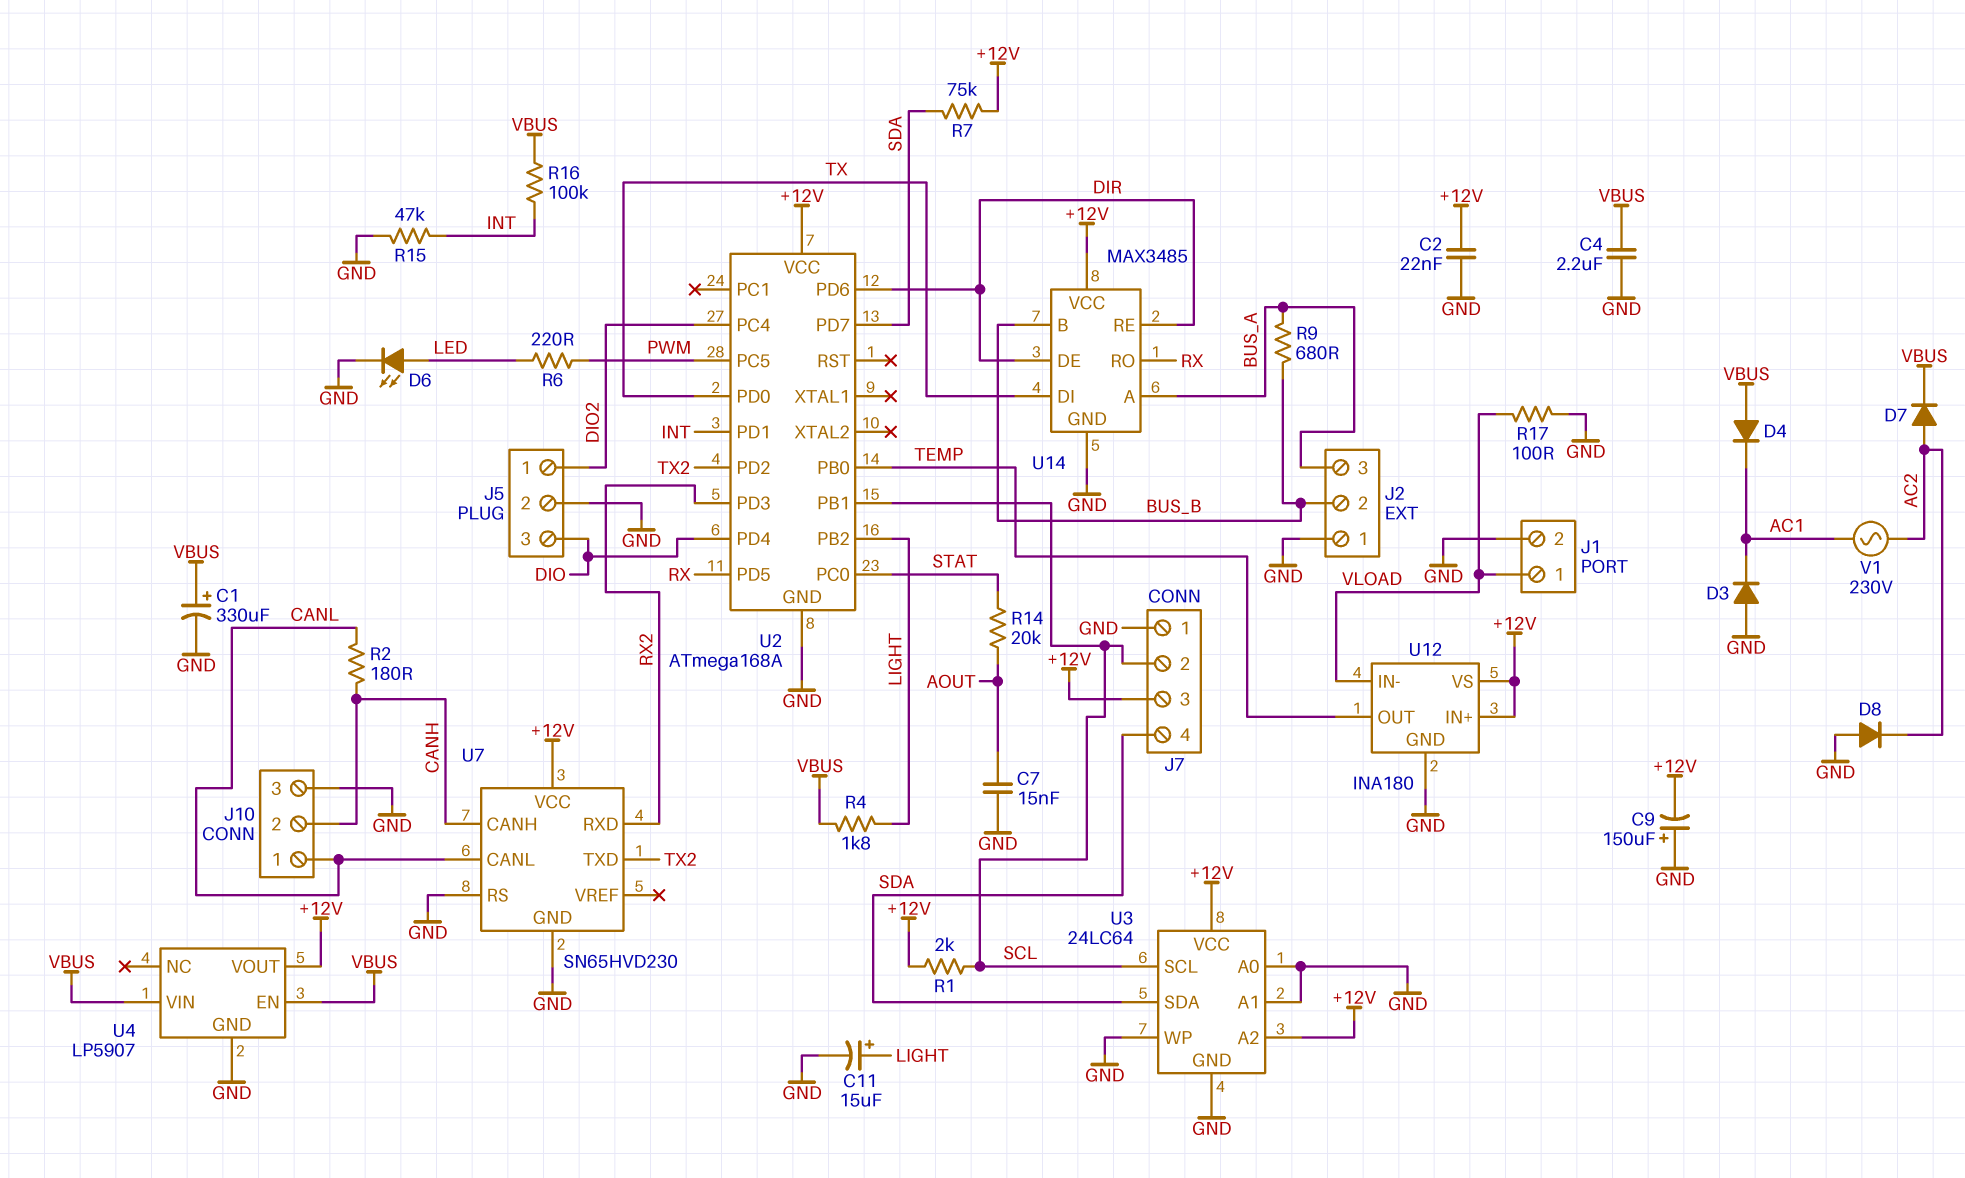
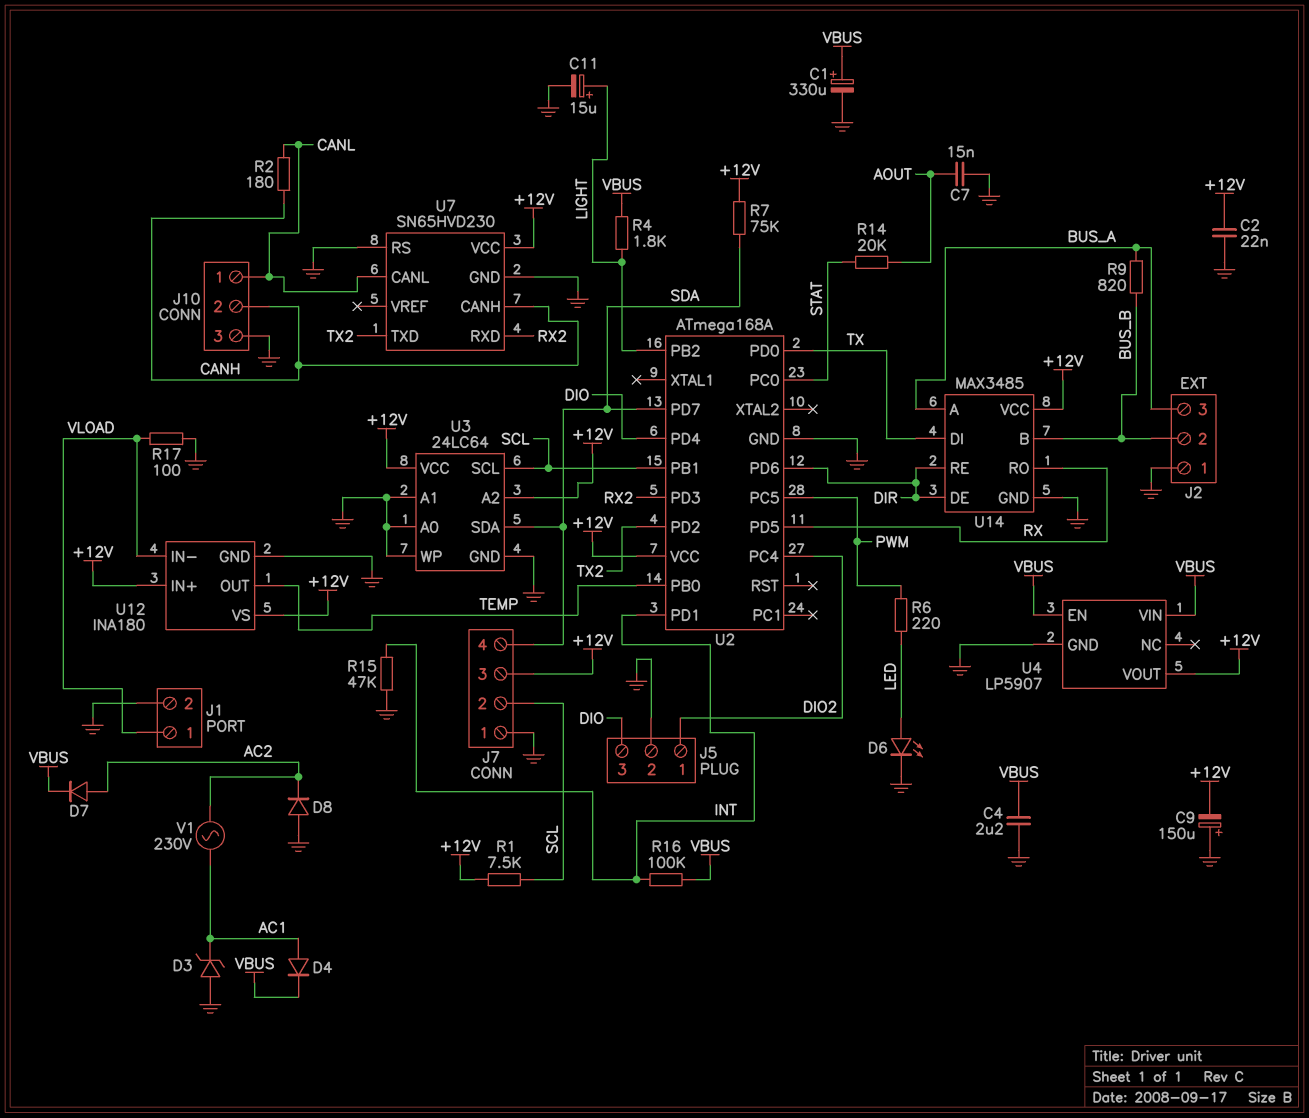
D3: diode (A GND, K AC1) -> zener (A GND, K AC1)
D4: diode (A VBUS, K AC1) -> diode (A AC1, K VBUS)
R1: 2k (+12V, SCL) -> 7.5k (+12V, SCL)
R9: 680 (BUS_A, BUS_B) -> 820 (BUS_A, BUS_B)

